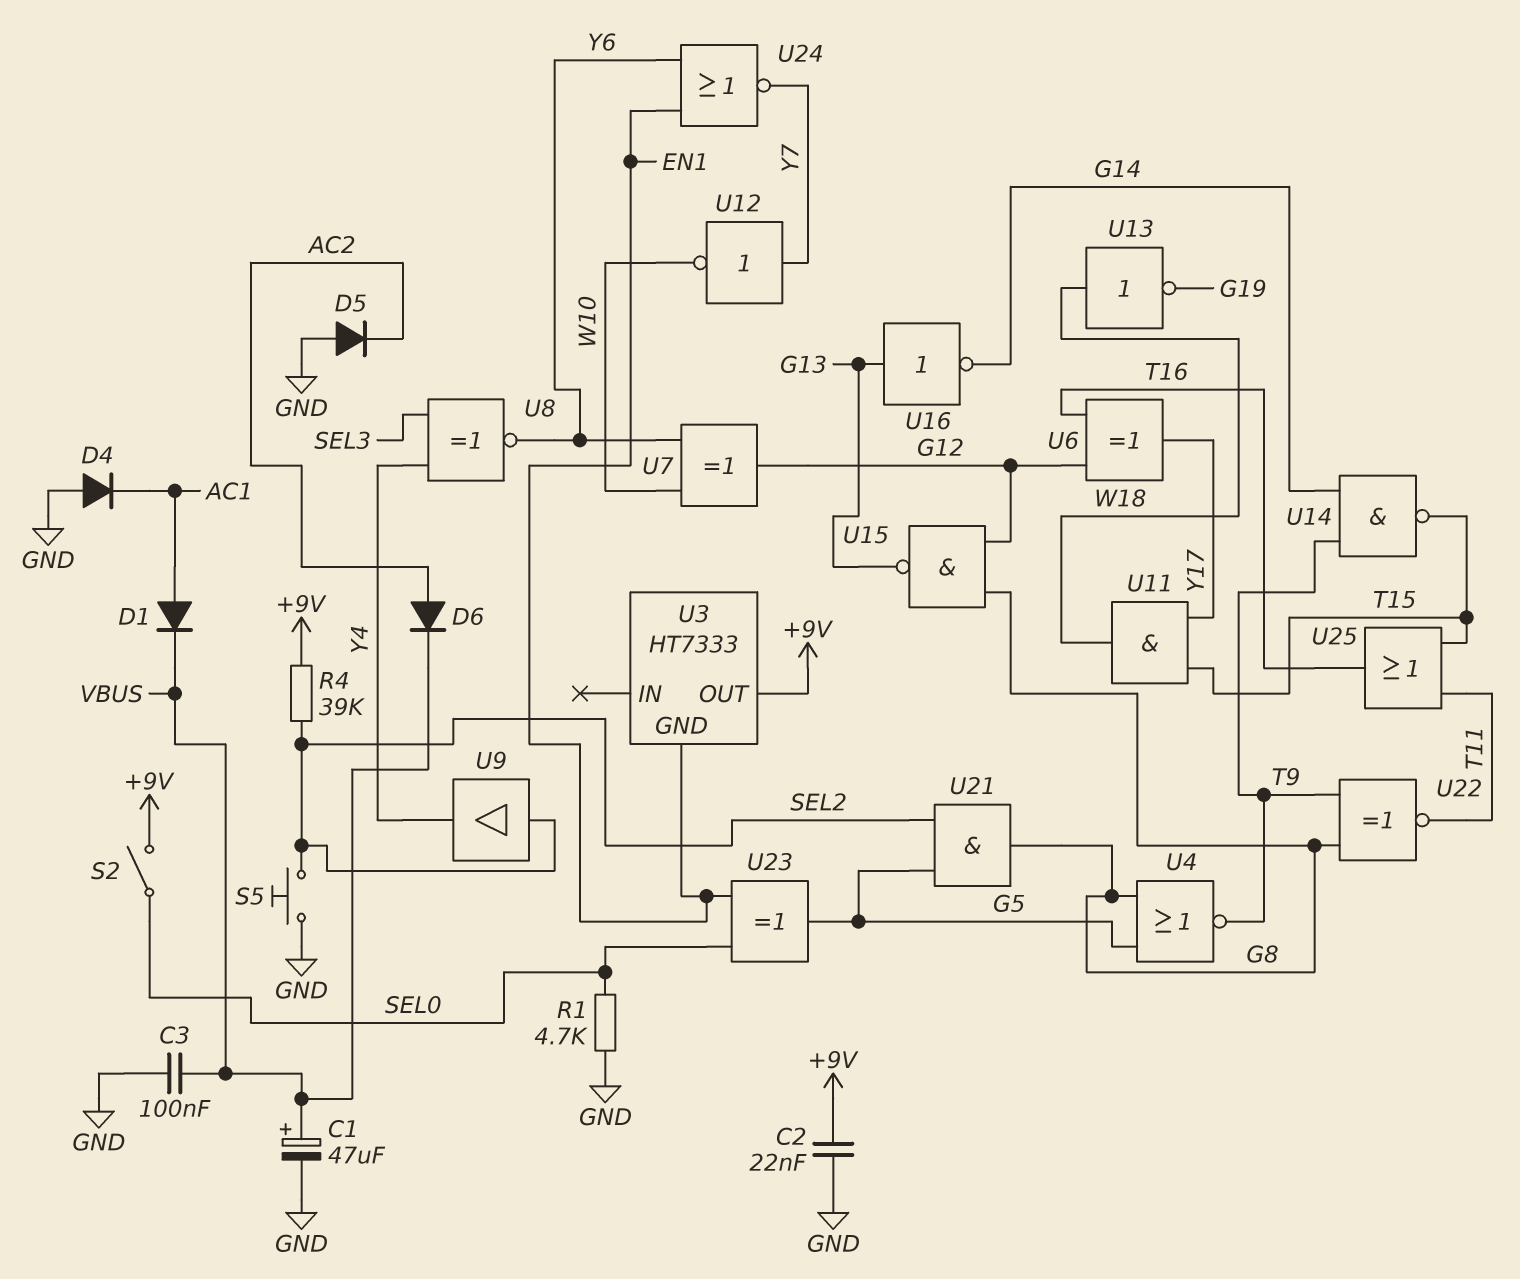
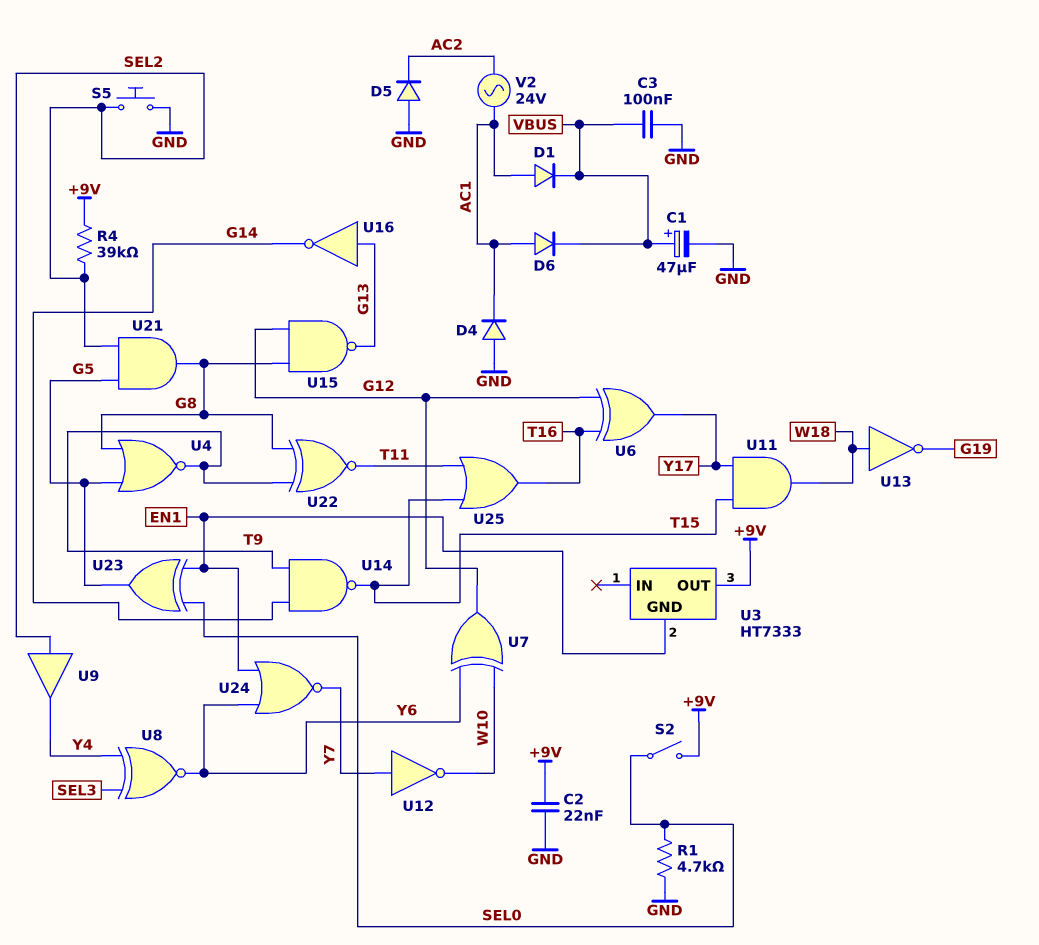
D6: diode (A AC2, K VBUS) -> diode (A AC1, K VBUS)
V2: none -> AC 24V (AC1, AC2)

